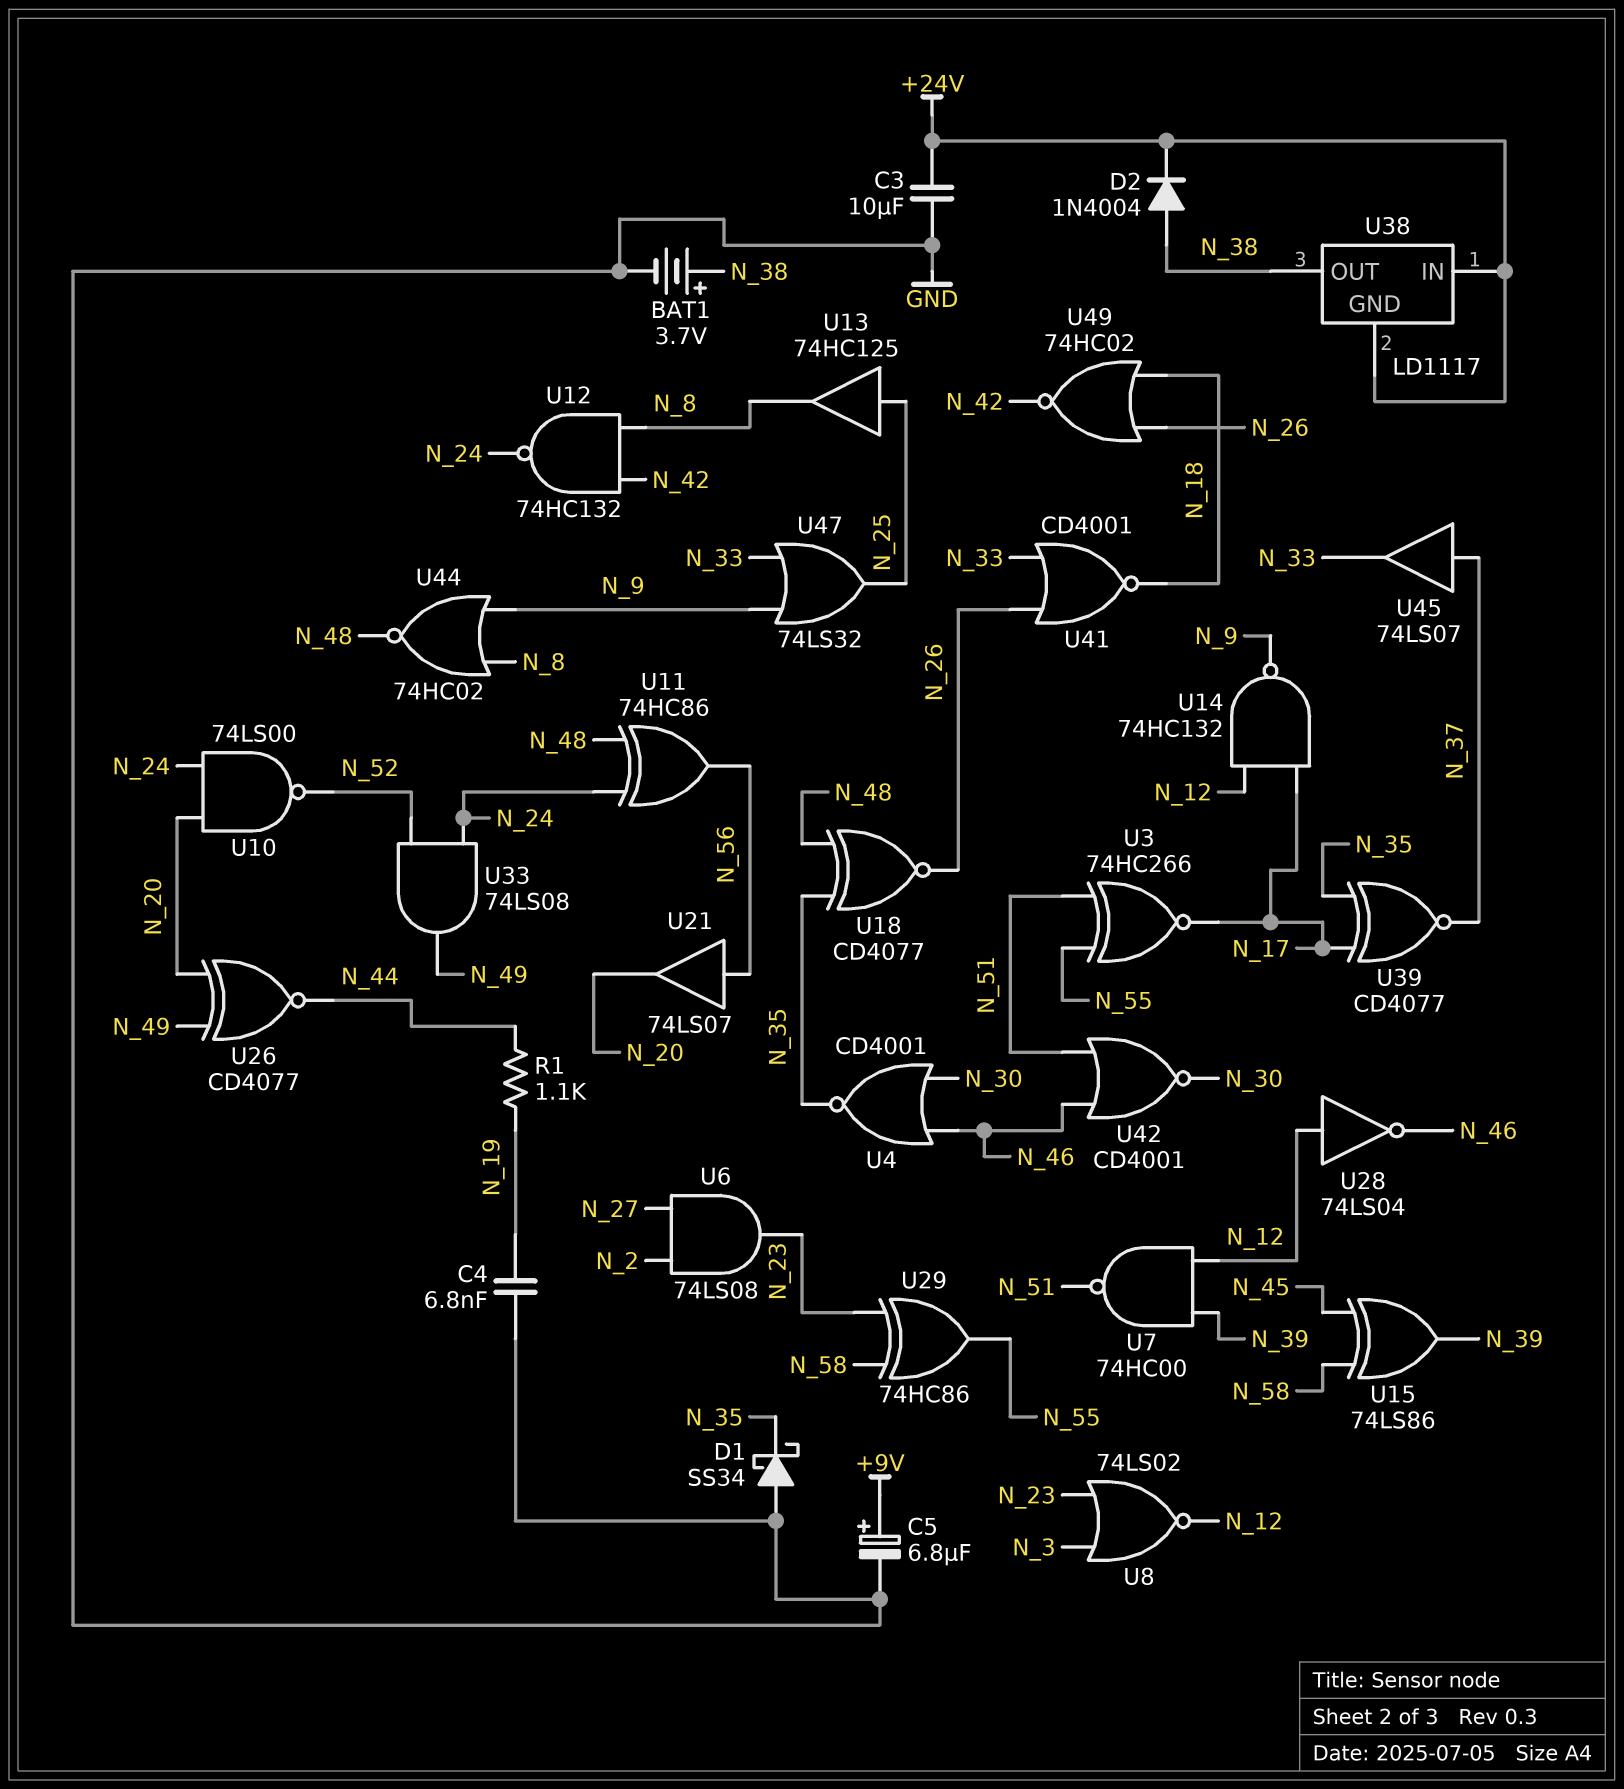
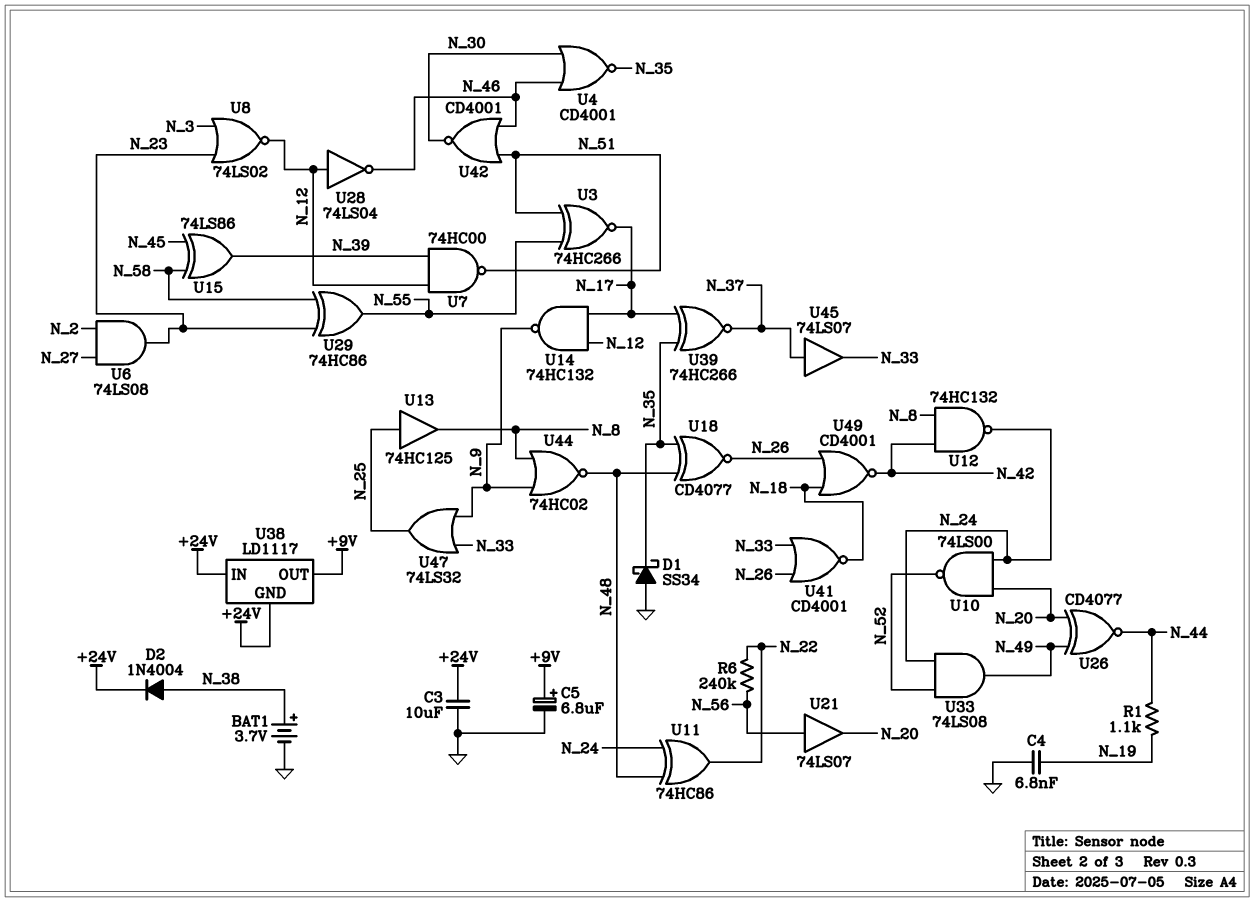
R6: none -> 240k (N_22, N_56)
U11: XOR 74HC86 (in N_24, in N_48, out N_56) -> XOR 74HC86 (in N_24, in N_48, out N_22)
U38 pin OUT: N_38 -> +9V
U39: XNOR CD4077 (in N_17, in N_35, out N_37) -> XNOR 74HC266 (in N_17, in N_35, out N_37)
U49: NOR 74HC02 (in N_18, in N_26, out N_42) -> NOR CD4001 (in N_18, in N_26, out N_42)

